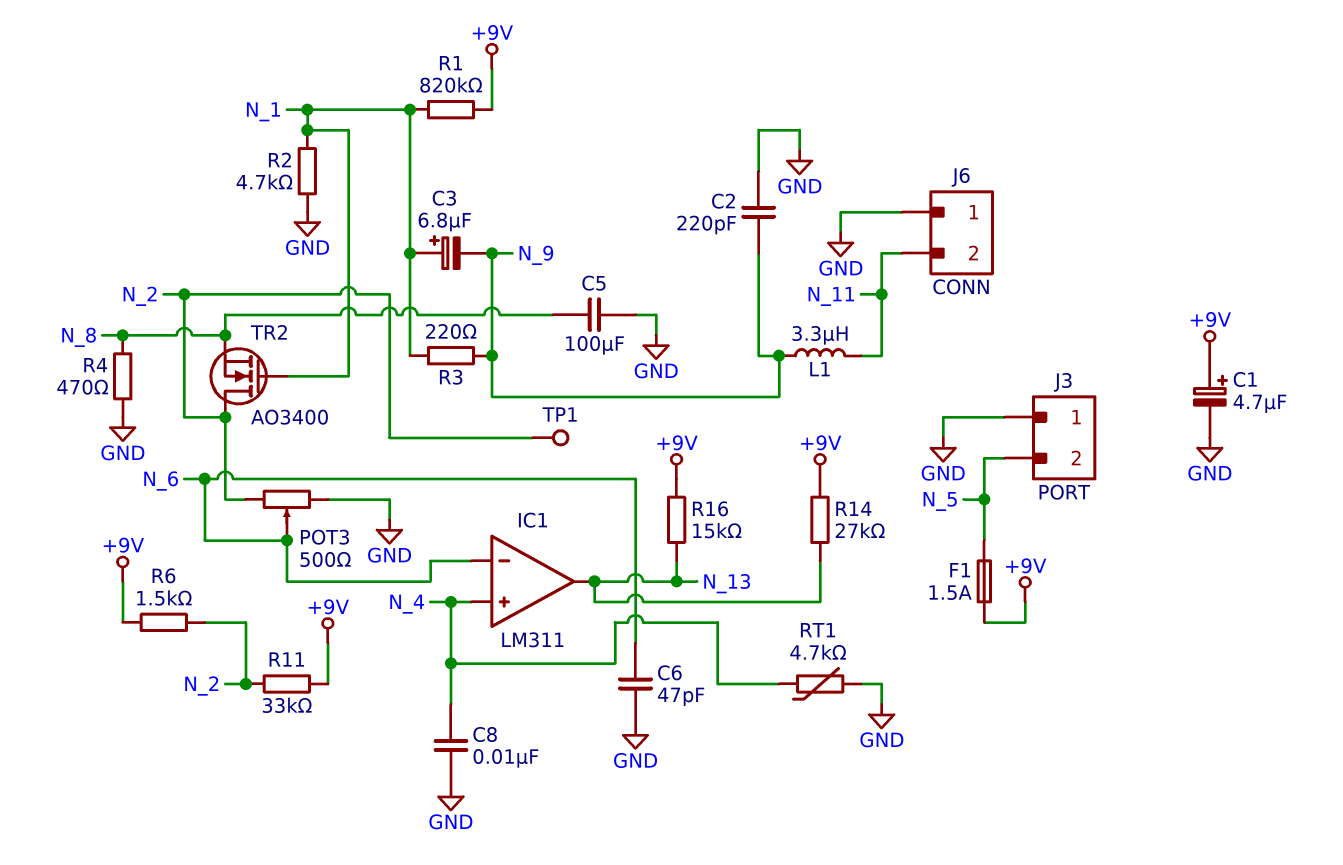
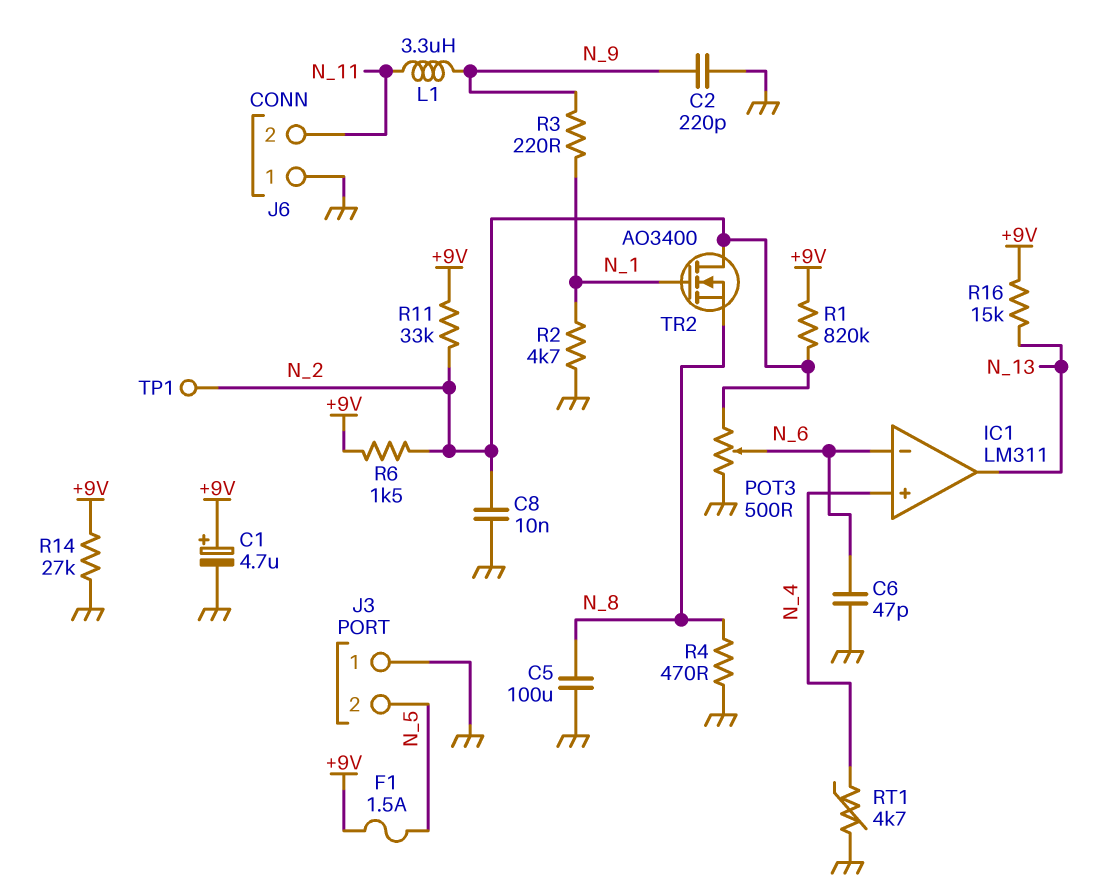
C3: 6.8uF (plus N_1, minus N_9) -> none
C8: 10nF (GND, N_4) -> 10nF (GND, N_2)
R1: 820k (+9V, N_1) -> 820k (+9V, N_2)
R14: 27k (+9V, N_13) -> 27k (+9V, GND)

